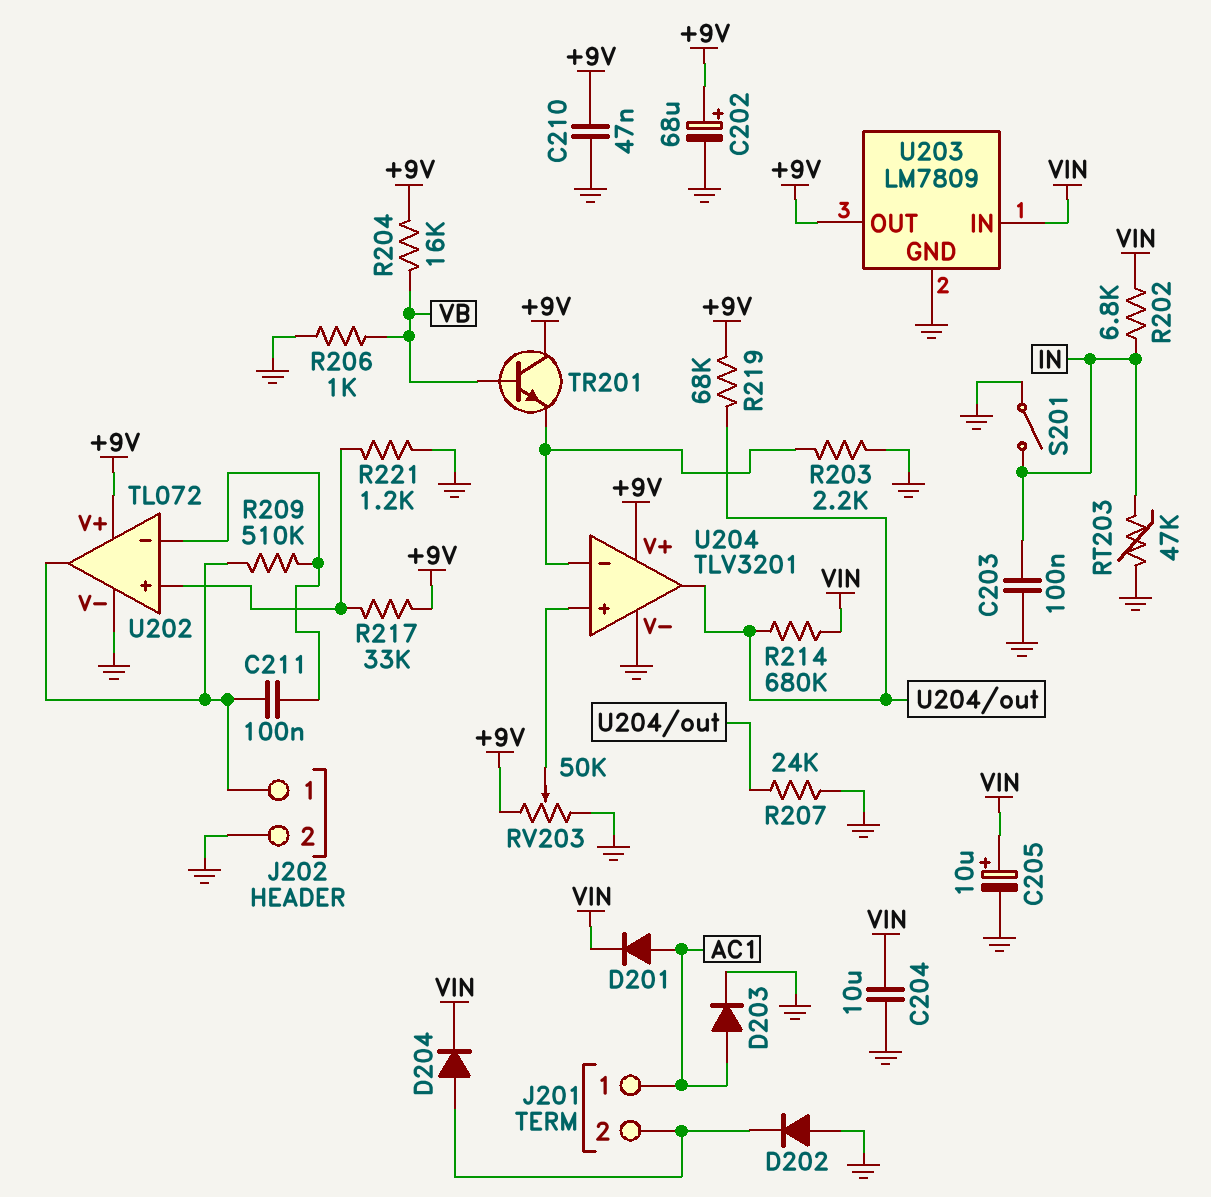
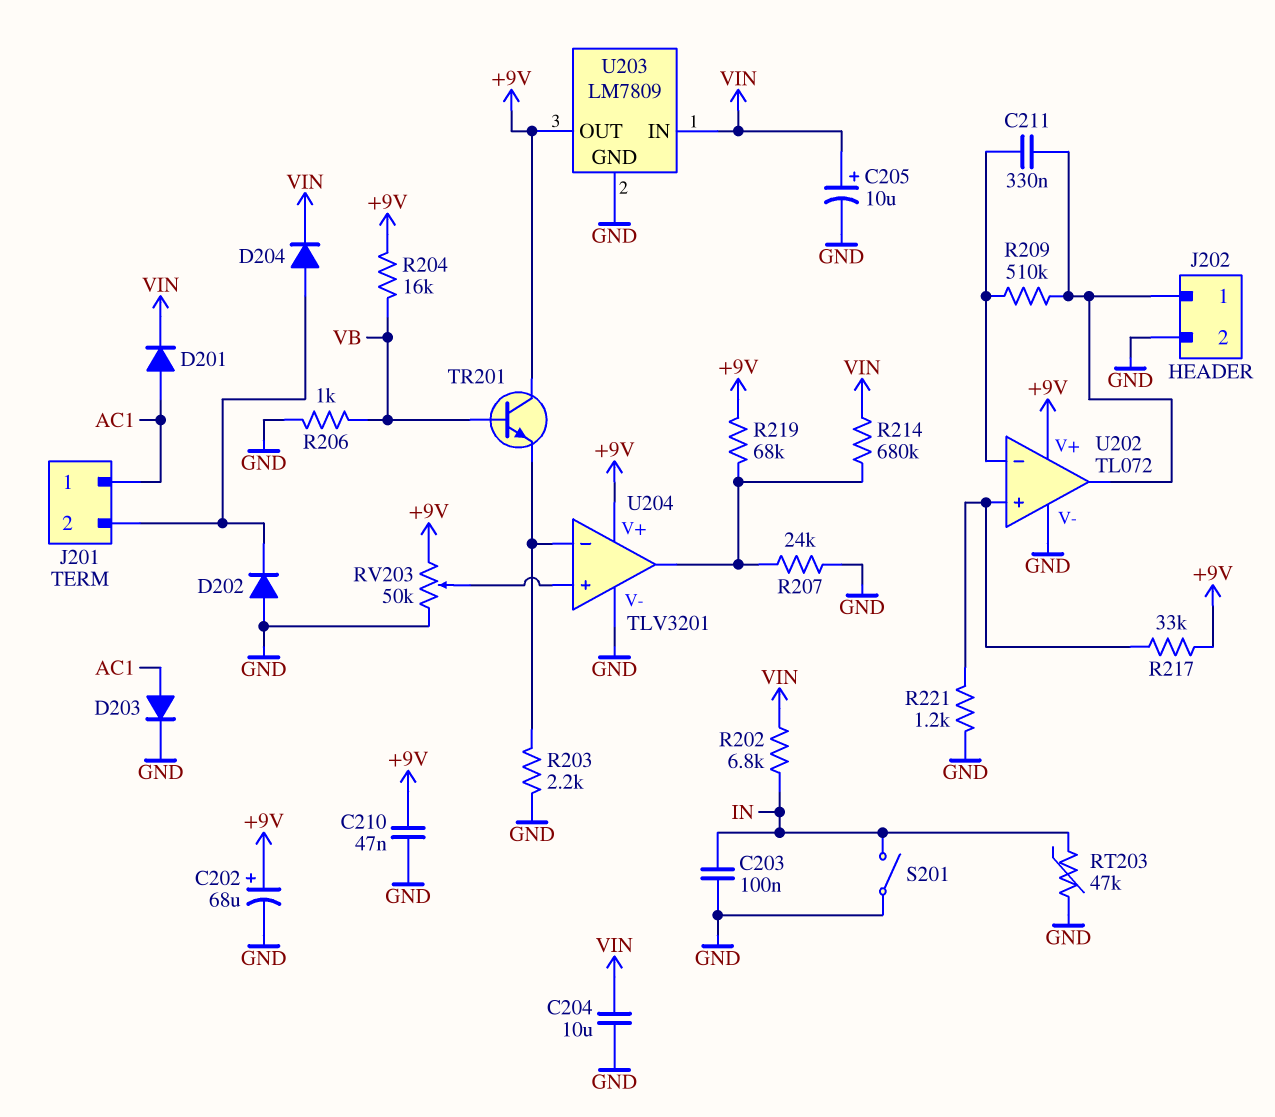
C211: 100nF (J202/1, U202/in-) -> 330nF (J202/1, U202/in-)

